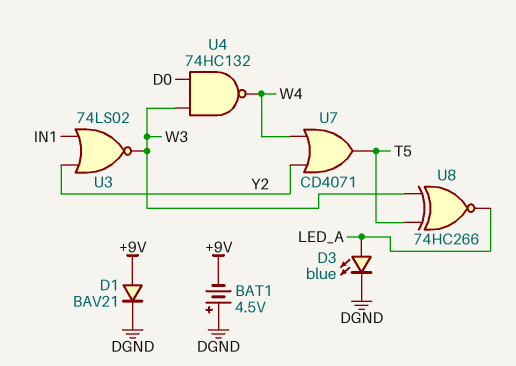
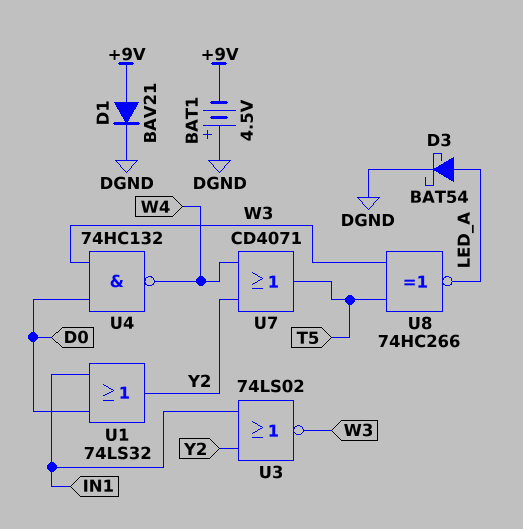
D3: LED blue (A LED_A, K DGND) -> schottky BAT54 (A LED_A, K DGND)
U1: none -> OR 74LS32 (in D0, in IN1, out Y2)

